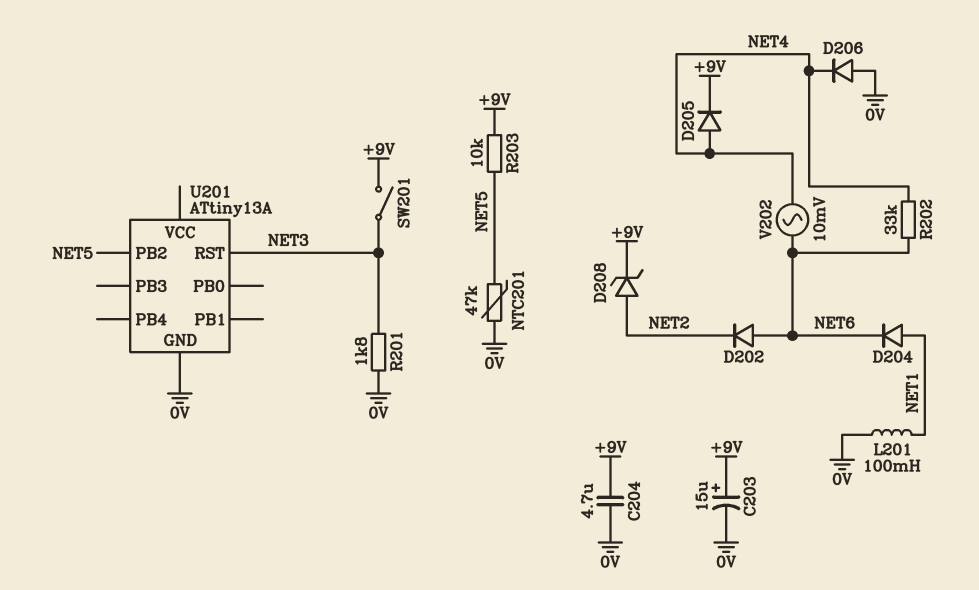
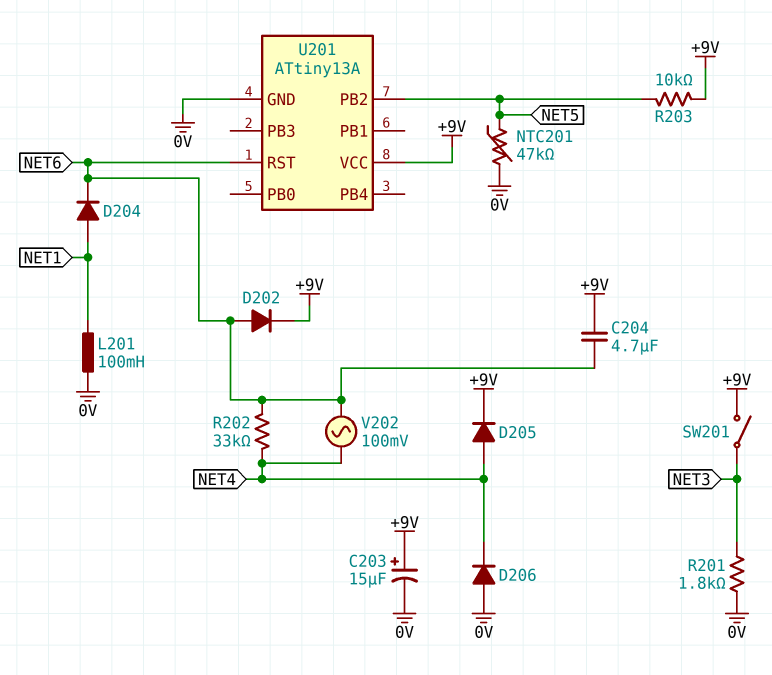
C204: 4.7uF (+9V, 0V) -> 4.7uF (+9V, NET6)
D202: diode (A NET6, K NET2) -> diode (A NET6, K +9V)
D208: zener (A NET2, K +9V) -> none
U201 pin RST: NET3 -> NET6
U201 pin VCC: none -> +9V
V202: AC 10mV (NET4, NET6) -> AC 100mV (NET4, NET6)

